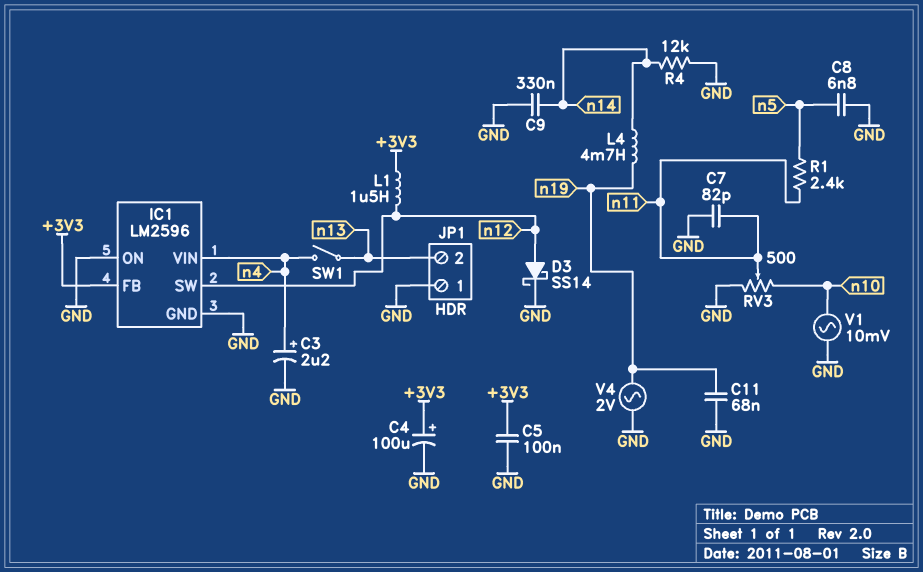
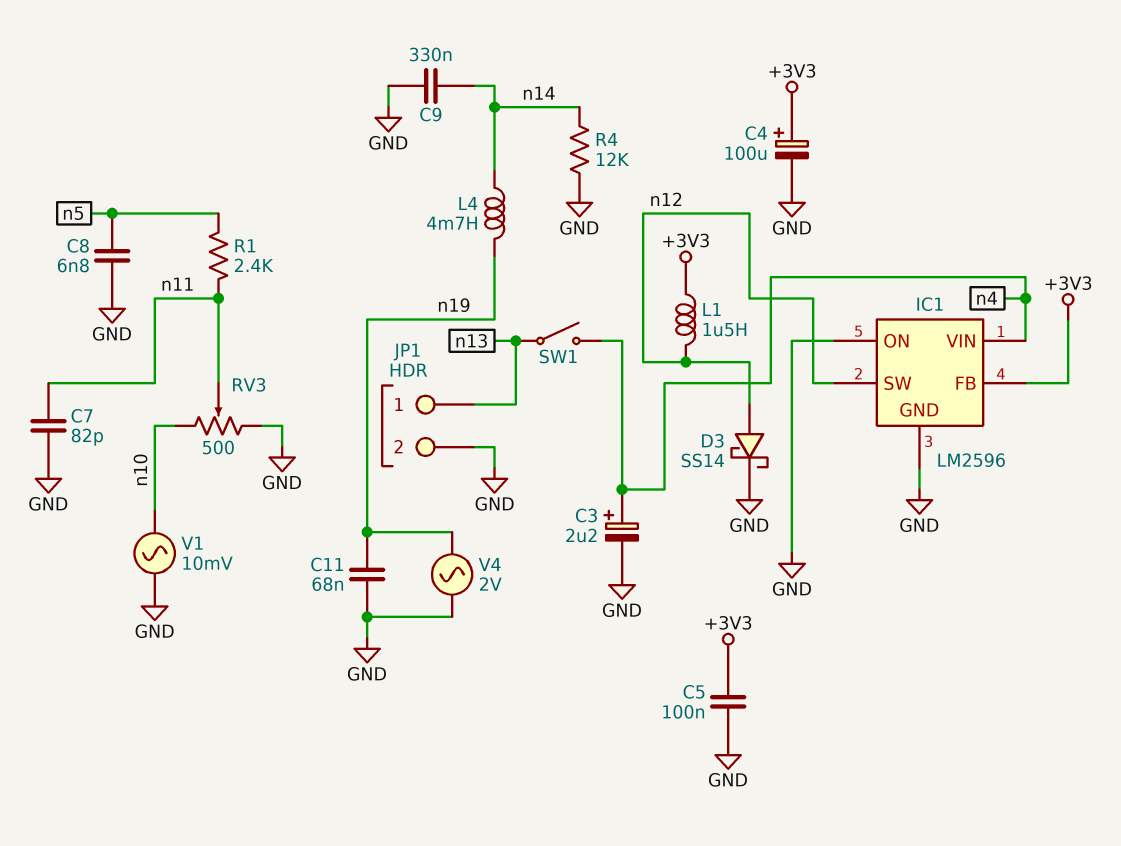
JP1 pin 1: GND -> n13
JP1 pin 2: n13 -> GND

